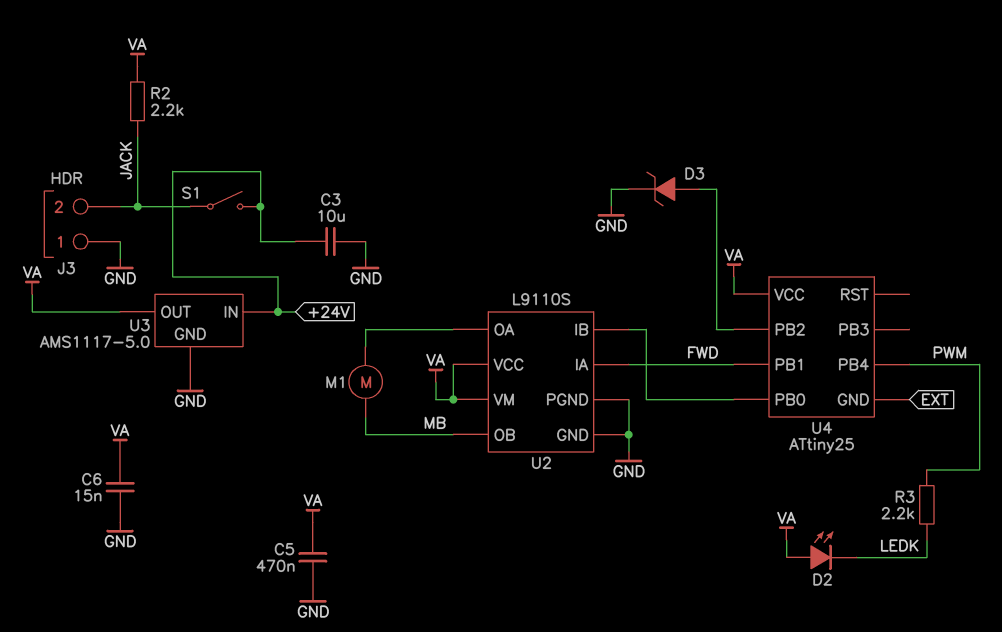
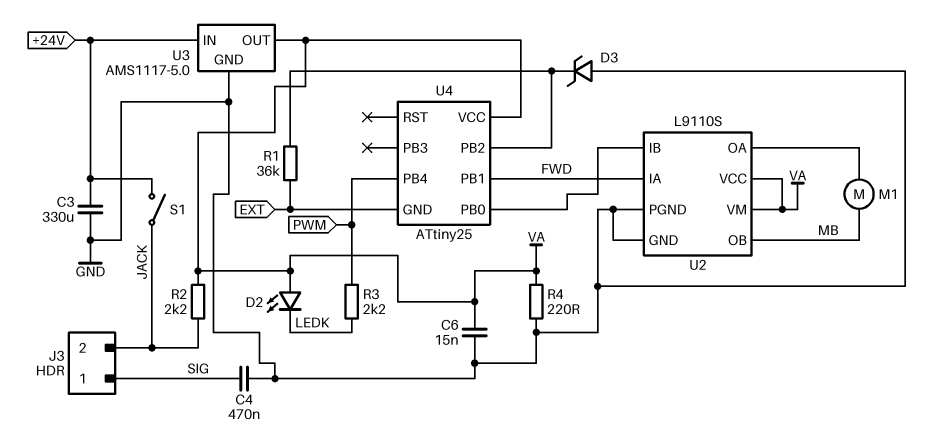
C3: 10uF (+24V, GND) -> 330uF (+24V, GND)
C4: none -> 470nF (GND, SIG)
C5: 470nF (GND, VA) -> none
D3: zener (A U4/PB2, K GND) -> zener (A GND, K U4/PB2)
J3 pin 1: GND -> SIG
R1: none -> 36k (EXT, U4/PB2)
R4: none -> 220 (GND, VA)

